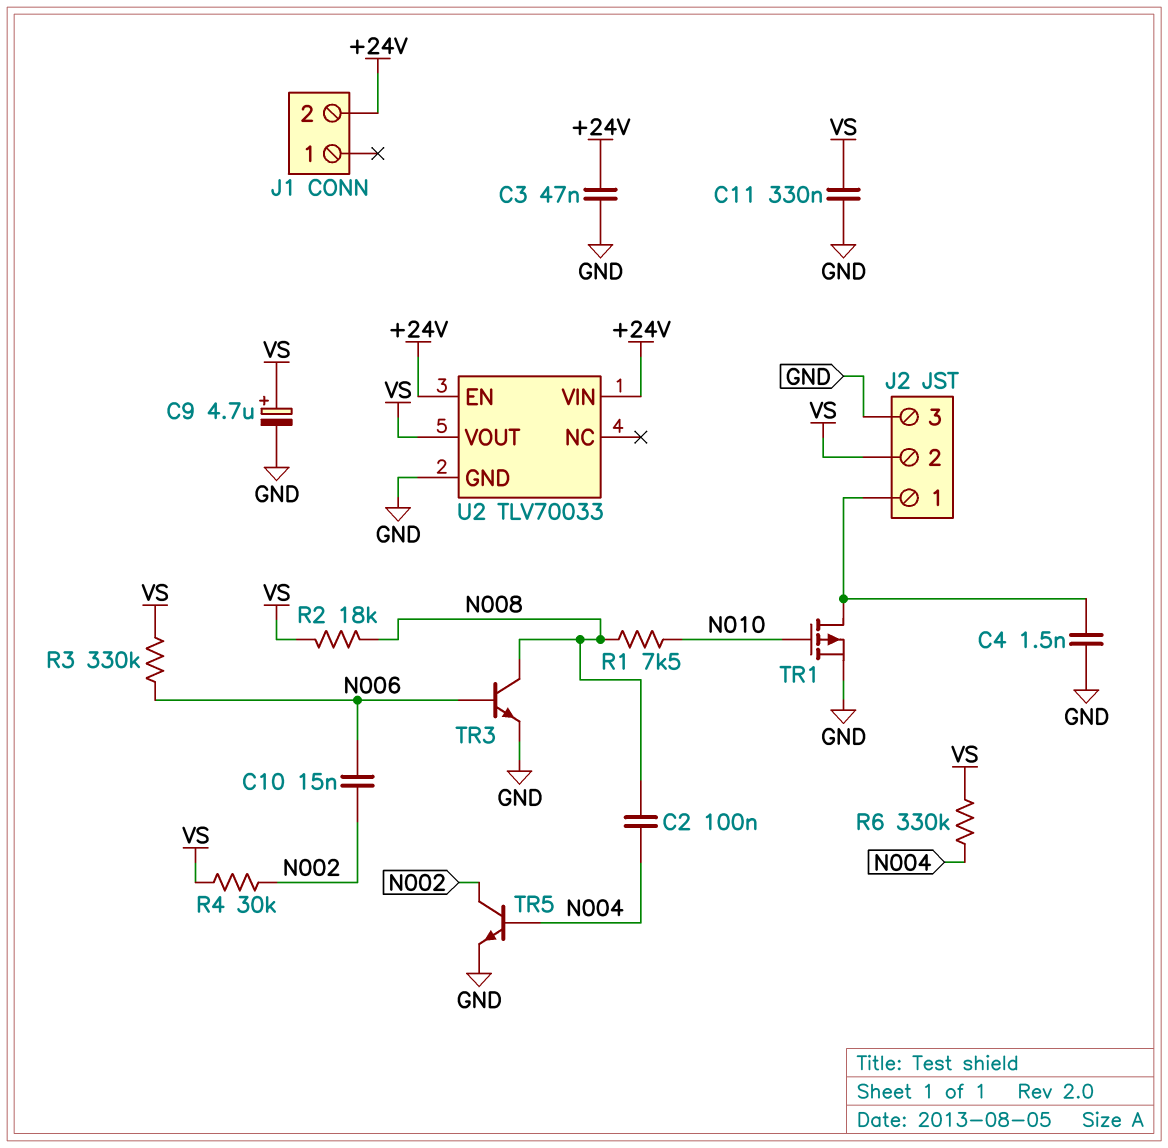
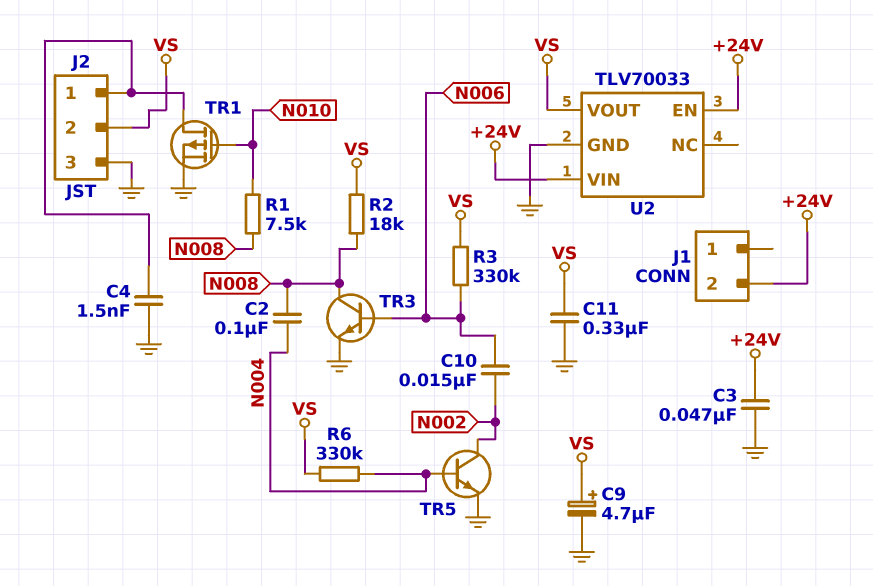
R4: 30k (N002, VS) -> none

